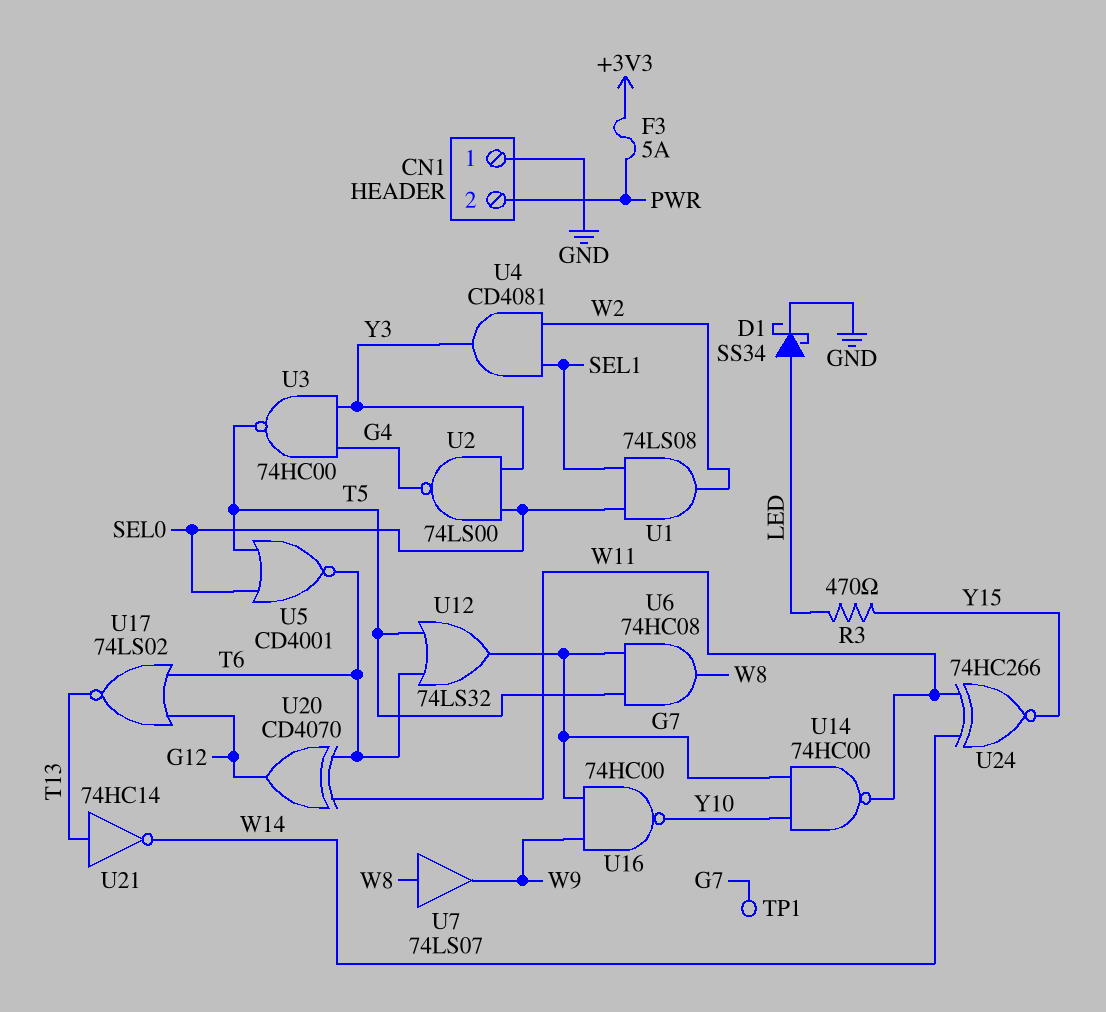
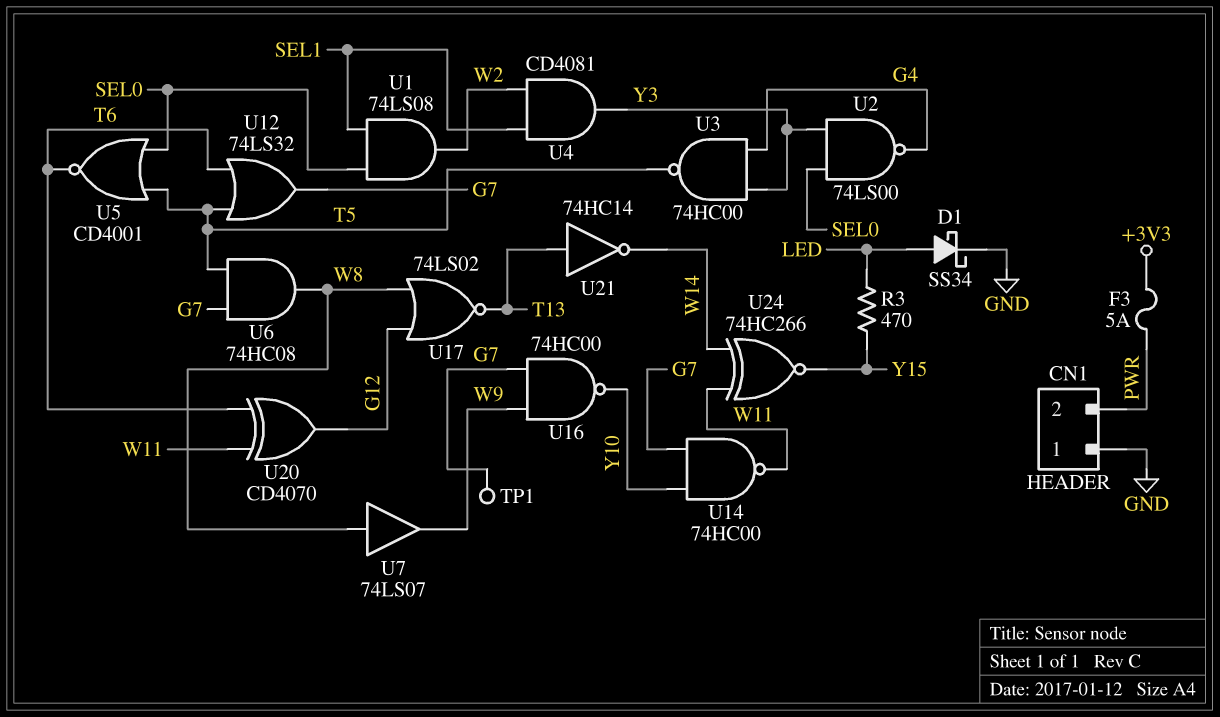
U17: NOR 74LS02 (in G12, in T6, out T13) -> NOR 74LS02 (in G12, in W8, out T13)

